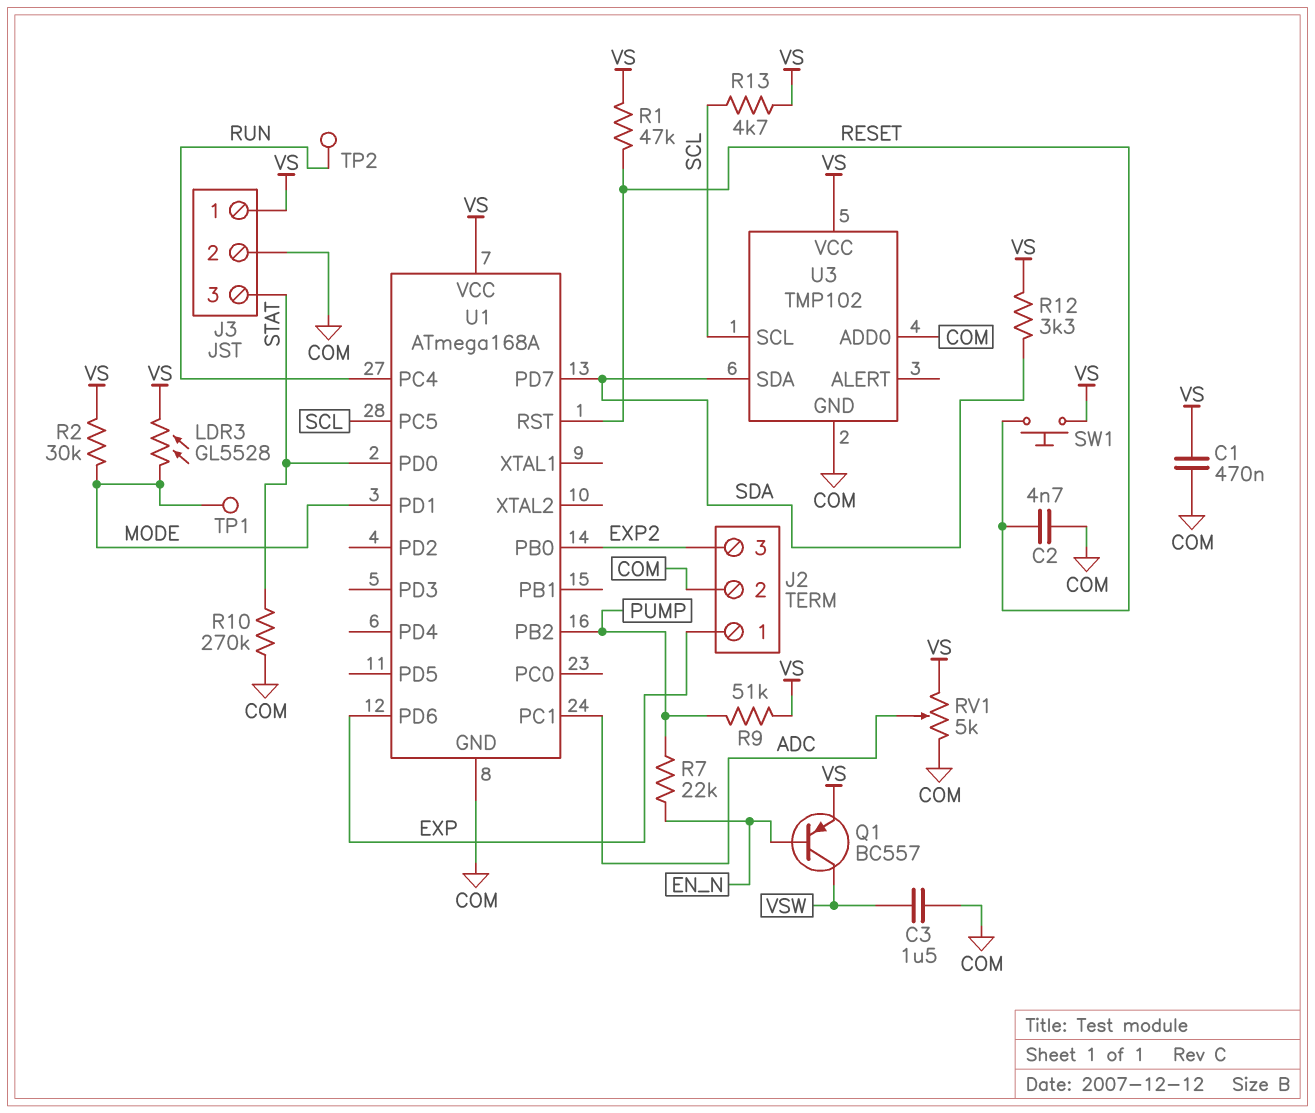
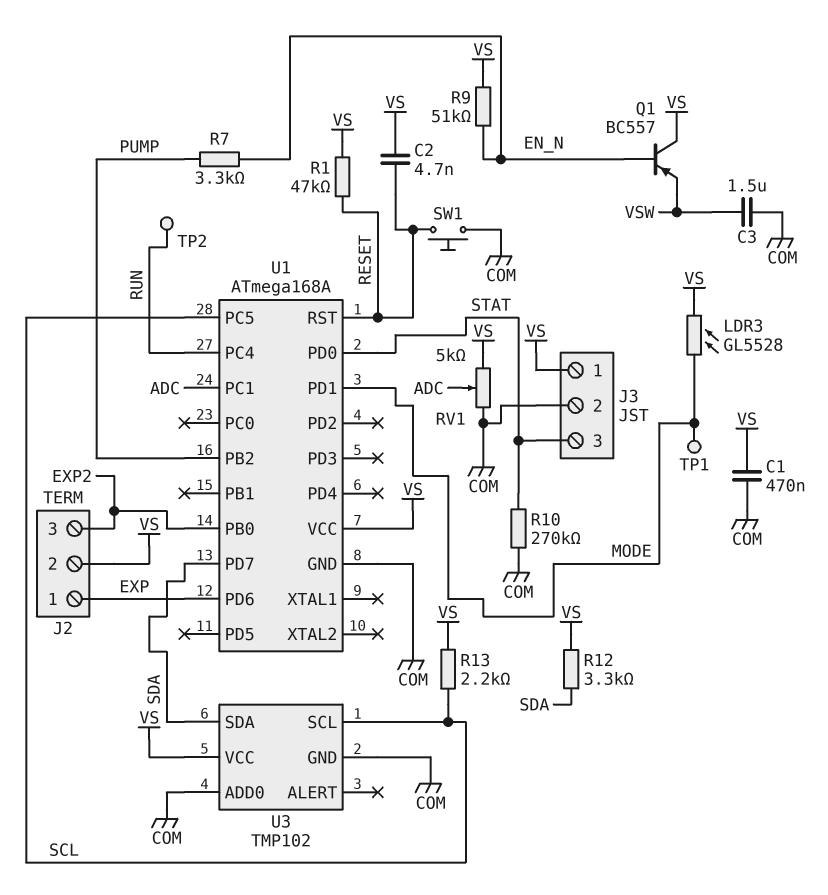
C2: 4.7nF (COM, RESET) -> 4.7nF (RESET, VS)
J2 pin 2: COM -> VS
Q1: PNP BC557 (B EN_N, C VSW, E VS) -> PNP BC557 (B EN_N, C VS, E VSW)
R2: 30k (MODE, VS) -> none
R7: 22k (EN_N, PUMP) -> 3.3k (EN_N, PUMP)
R9: 51k (PUMP, VS) -> 51k (EN_N, VS)
R13: 4.7k (SCL, VS) -> 2.2k (SCL, VS)
SW1: button (RESET, VS) -> button (COM, RESET)

